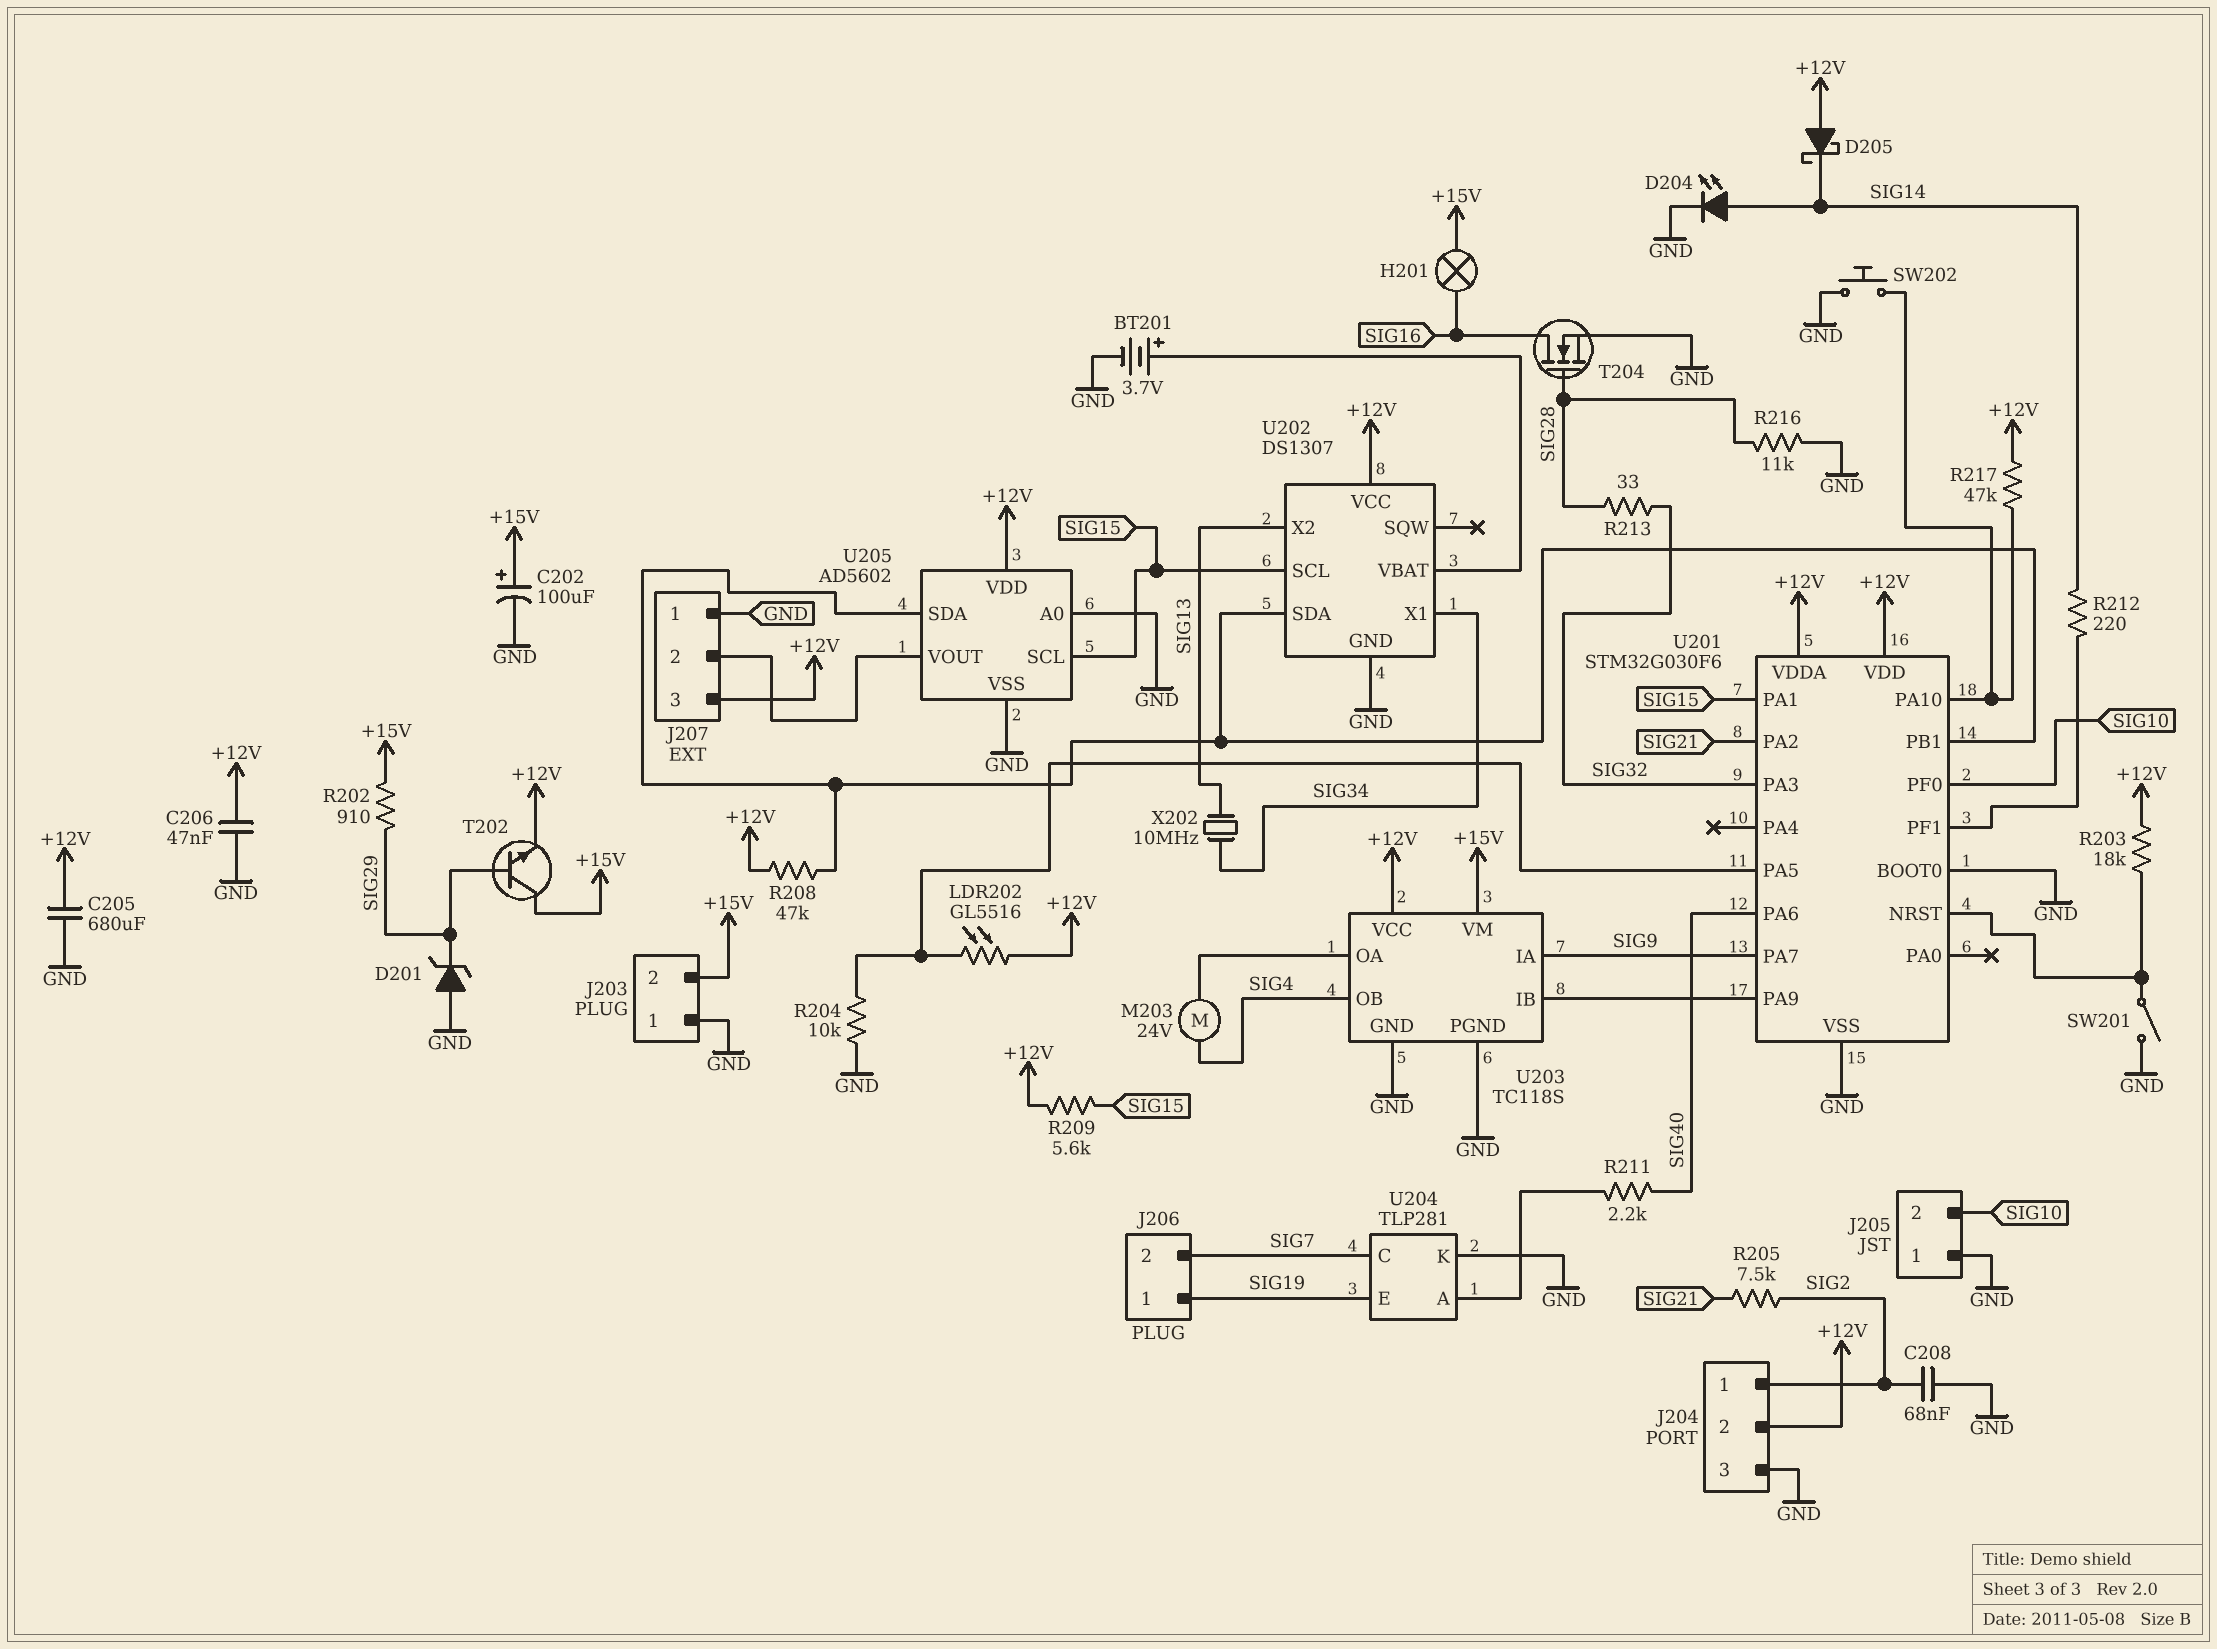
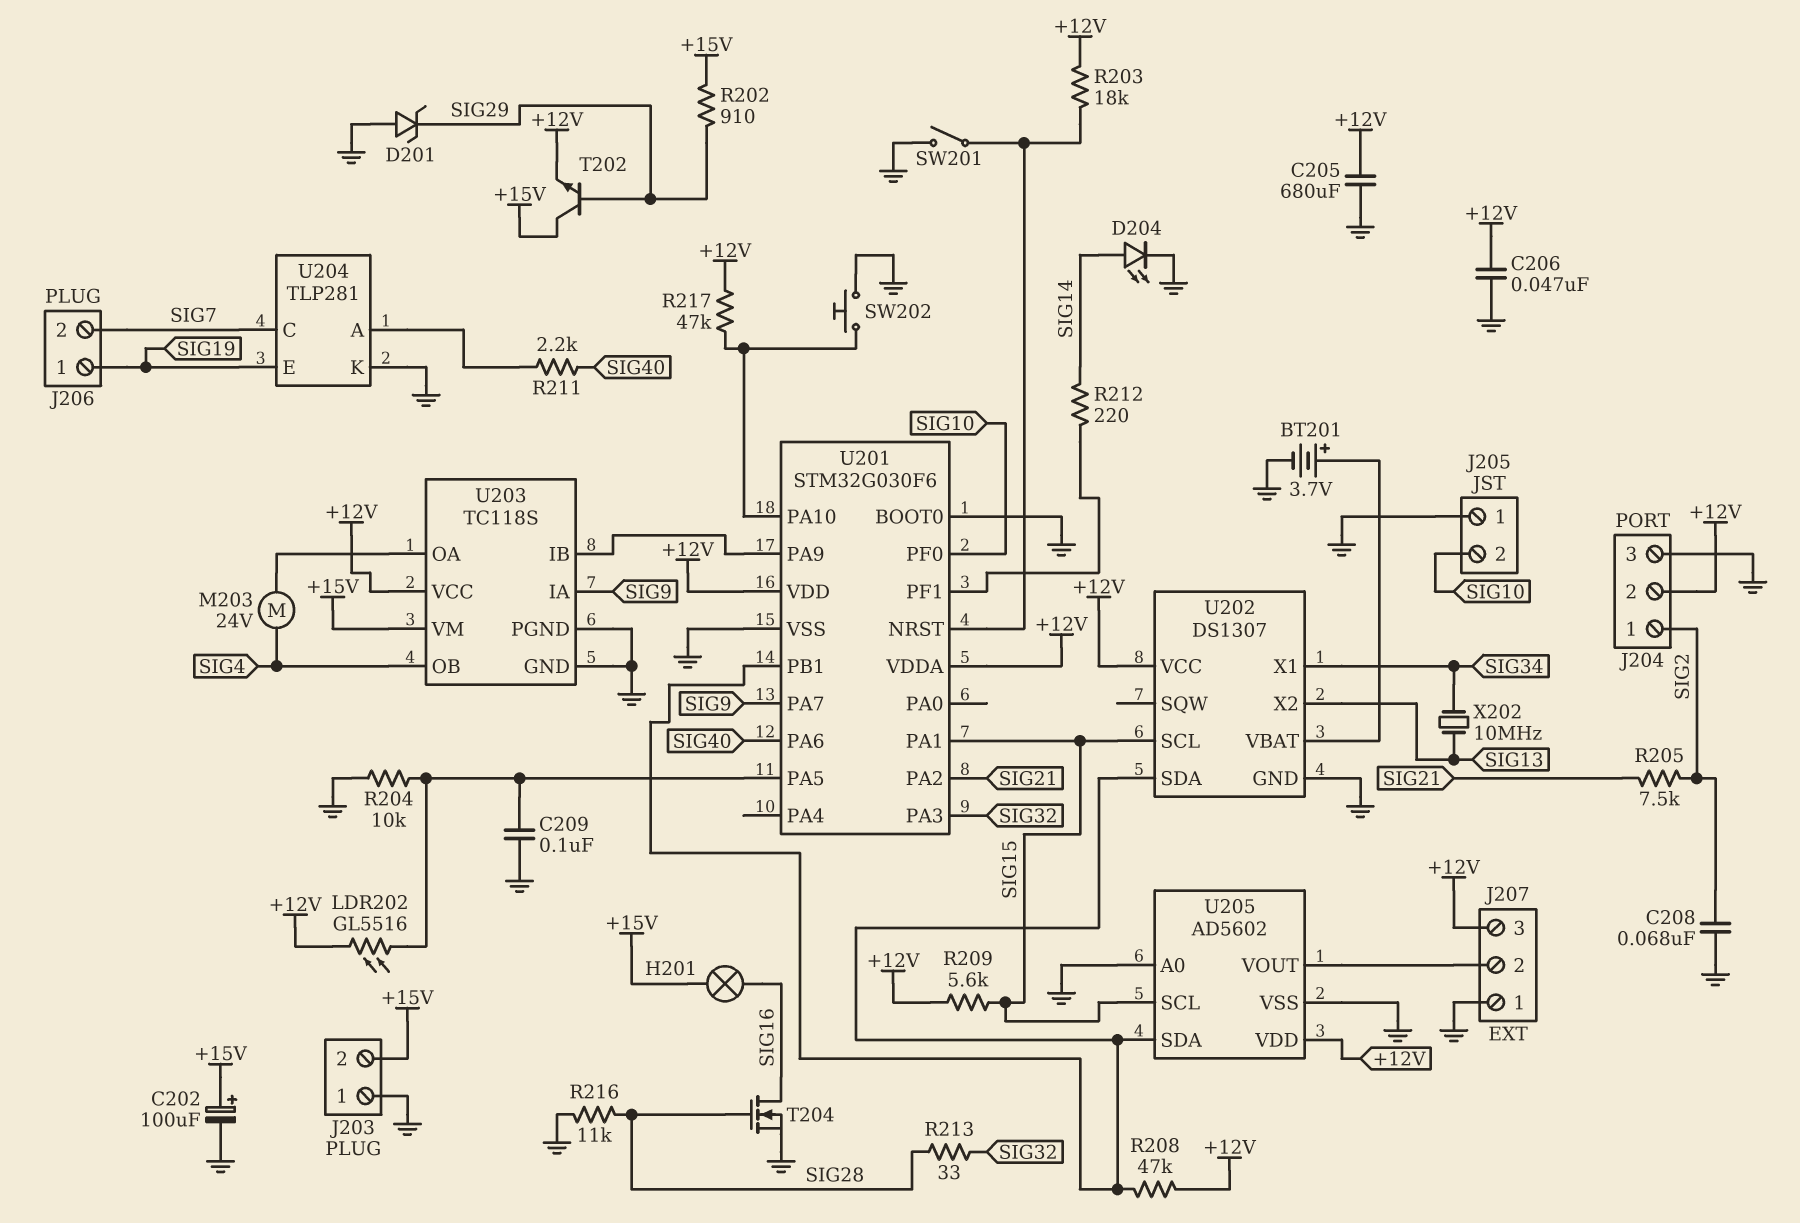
C209: none -> 100nF (GND, U201/PA5)
D205: schottky (A +12V, K SIG14) -> none

